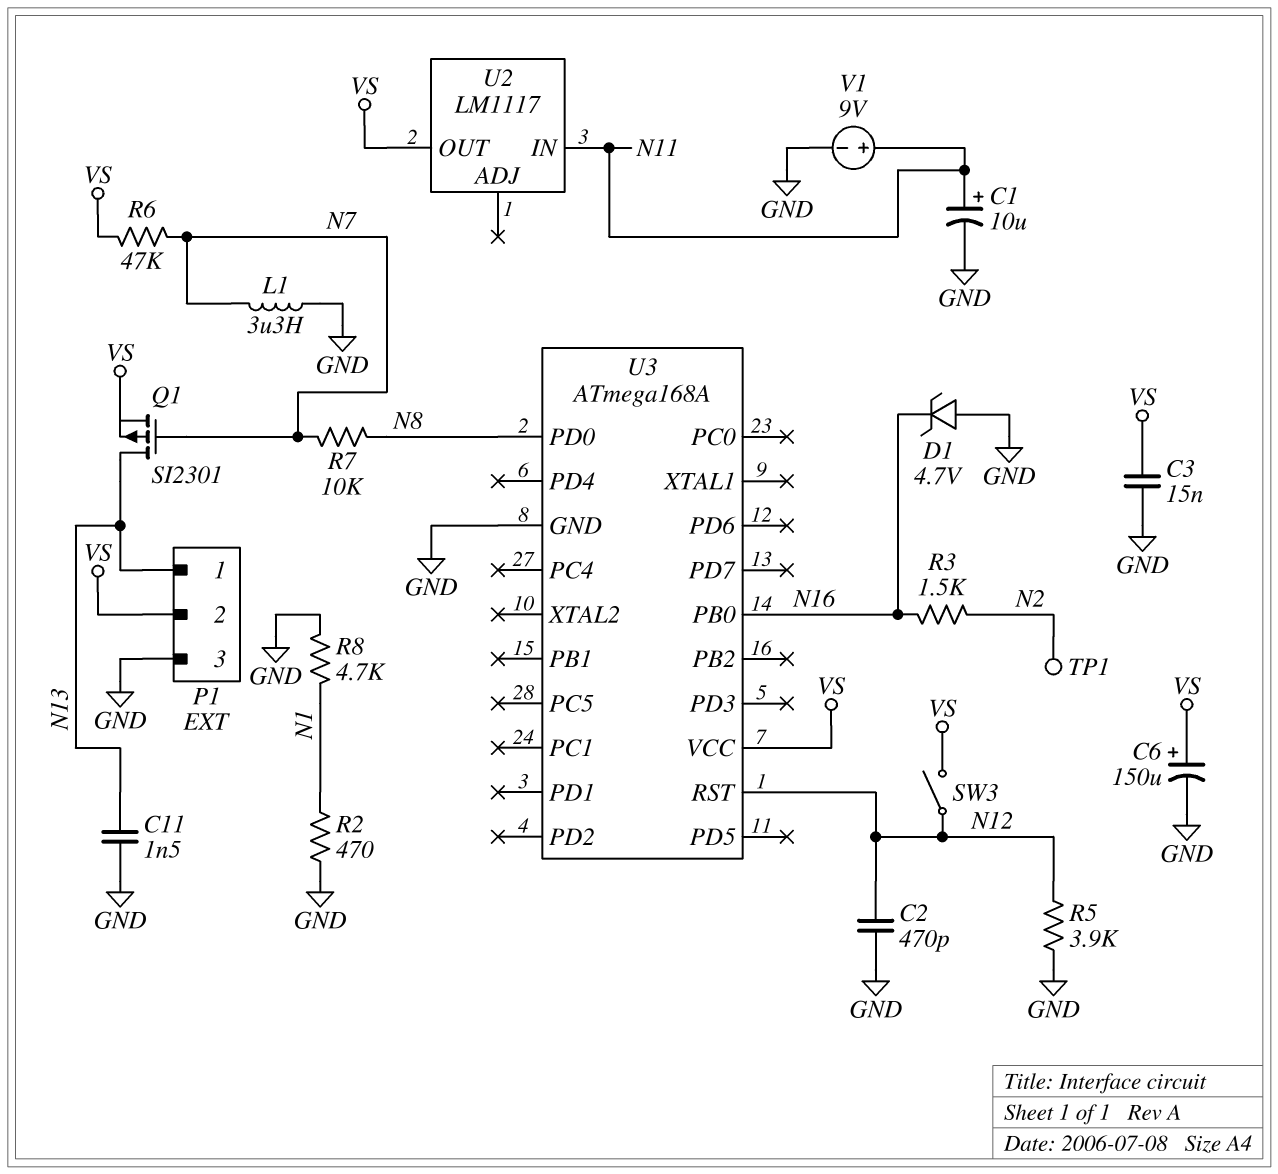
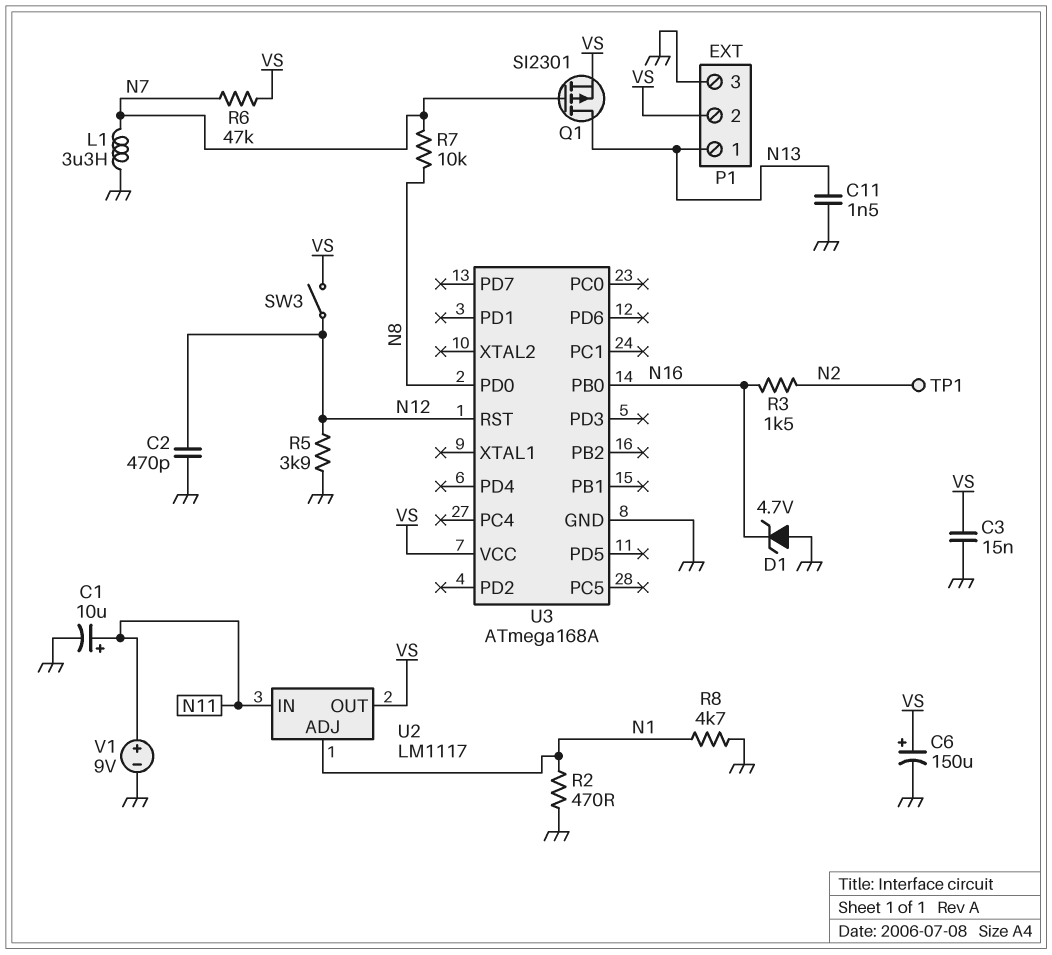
U2 pin ADJ: none -> N1

